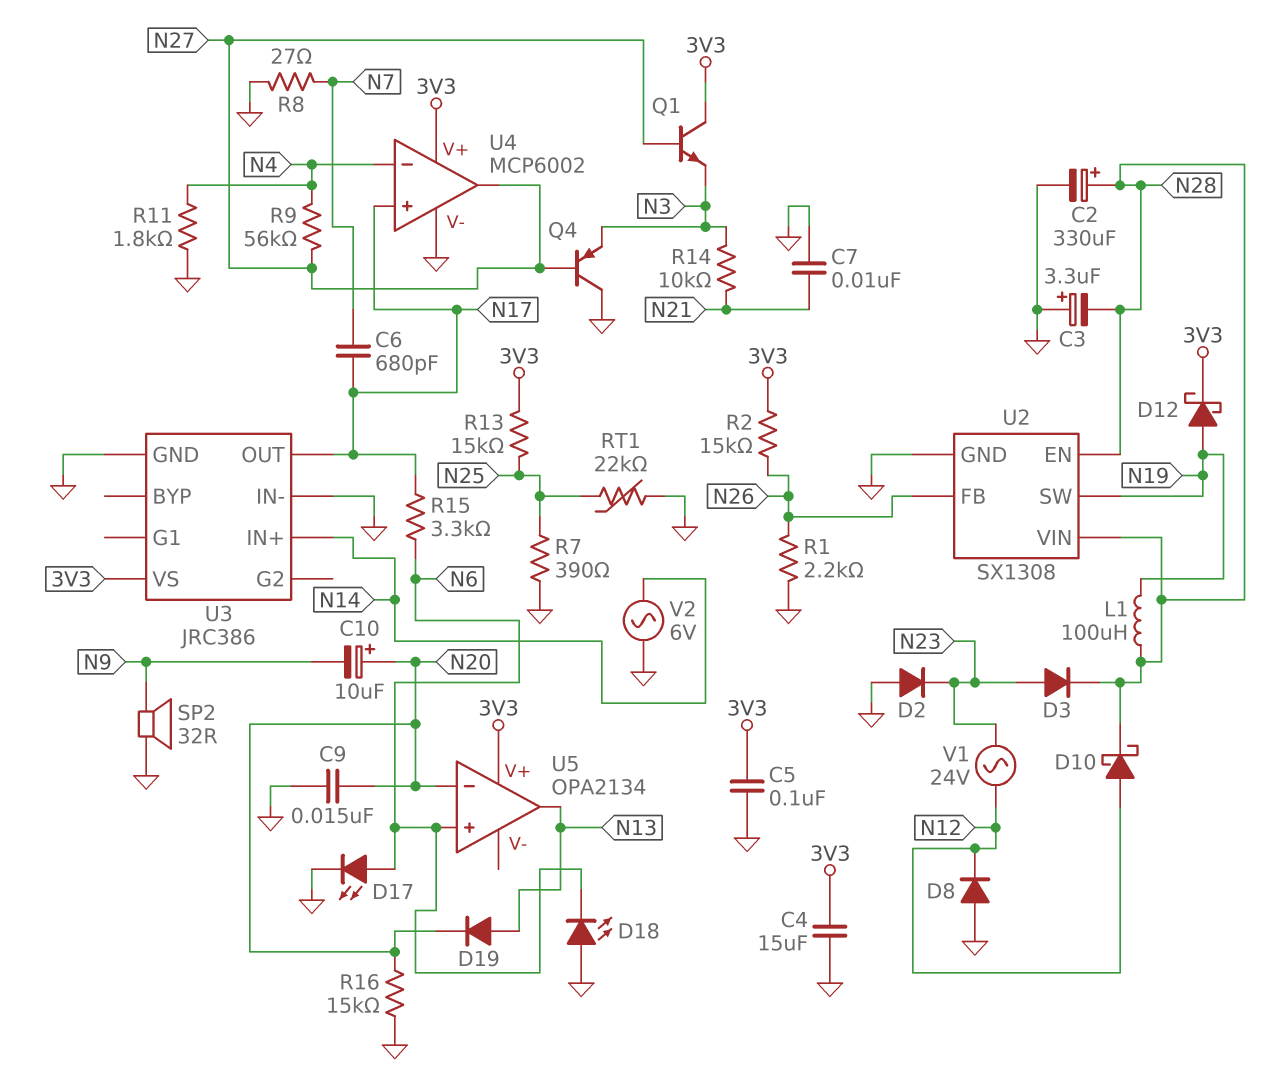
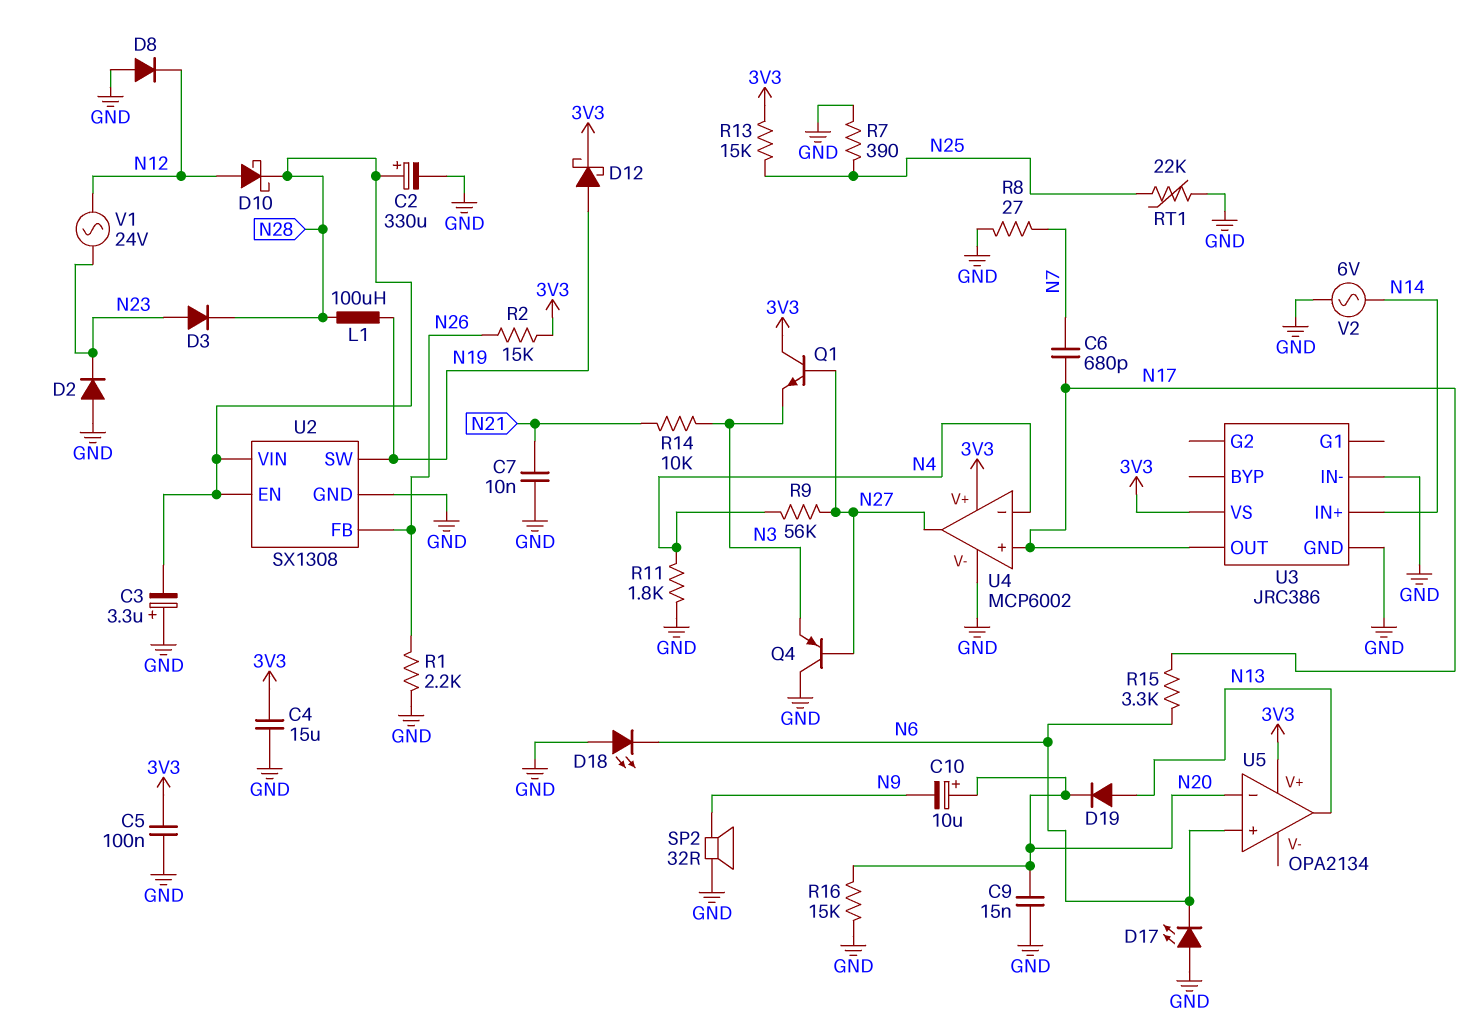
D17: LED (A N6, K GND) -> LED (A GND, K N6)

